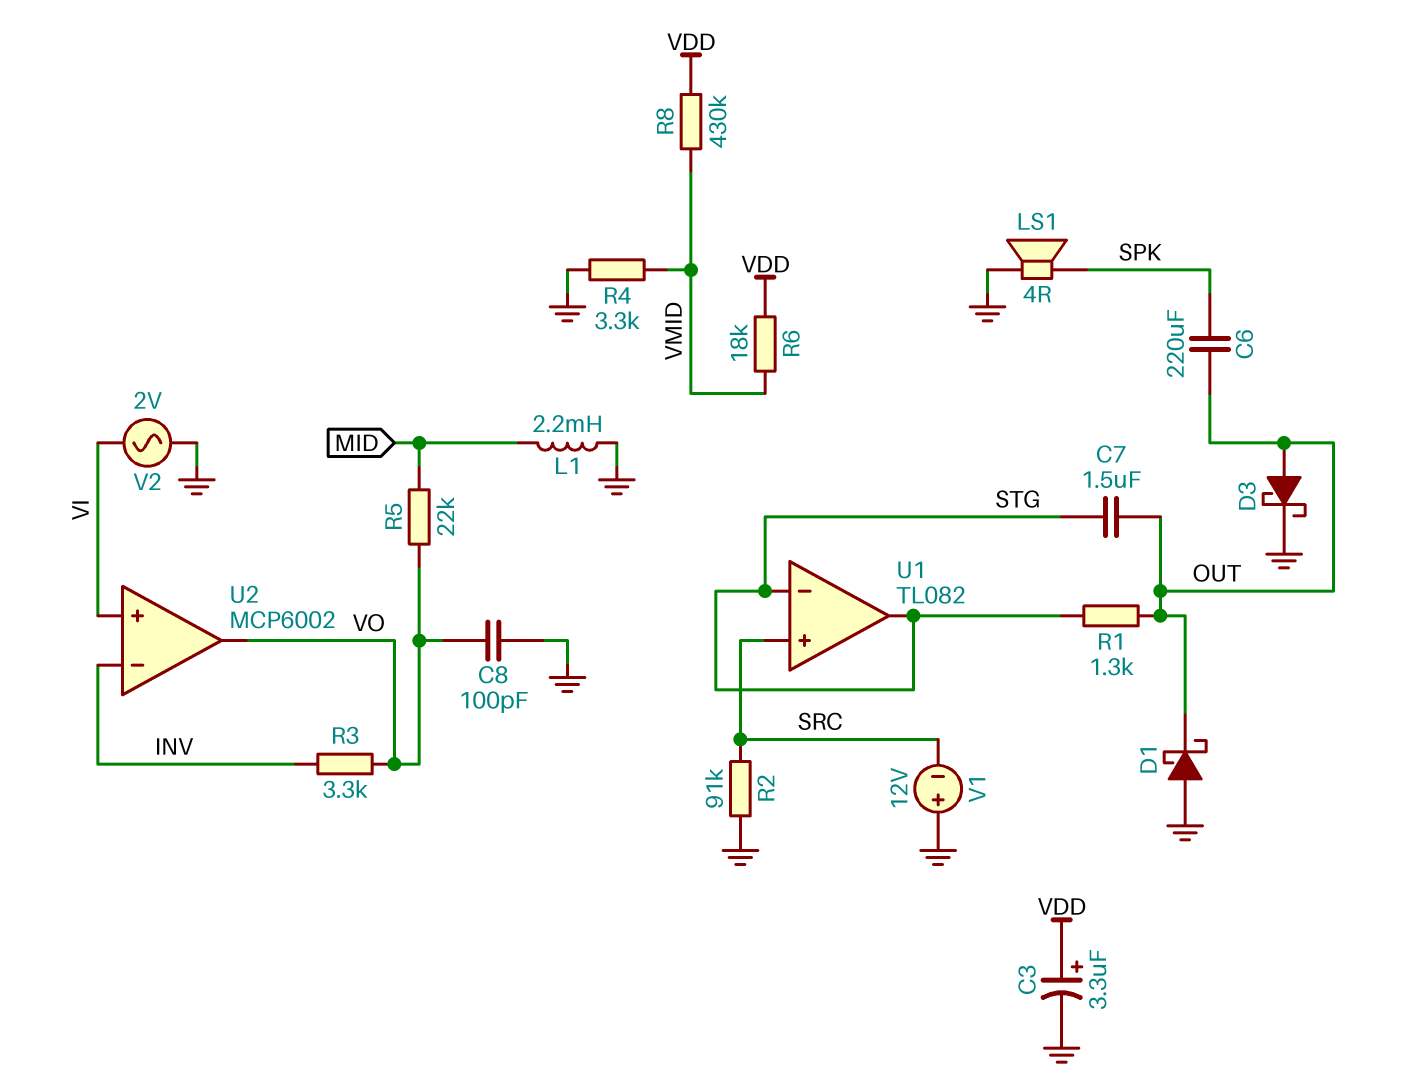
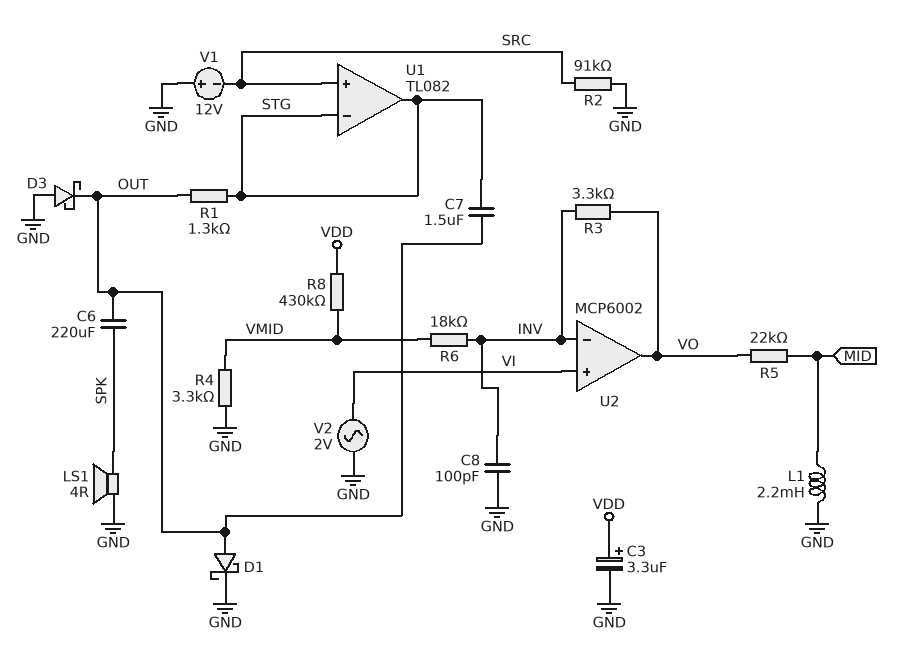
C8: 100pF (GND, VO) -> 100pF (GND, INV)
D1: schottky (A GND, K OUT) -> schottky (A OUT, K GND)
D3: schottky (A OUT, K GND) -> schottky (A GND, K OUT)
R6: 18k (VDD, VMID) -> 18k (INV, VMID)

